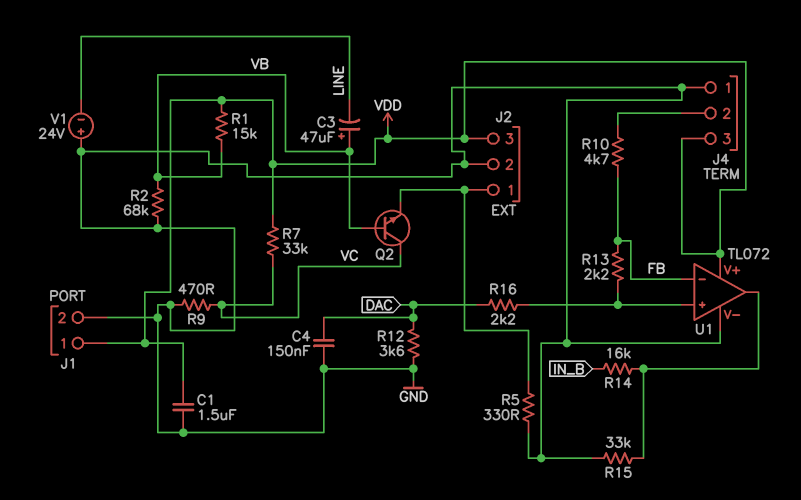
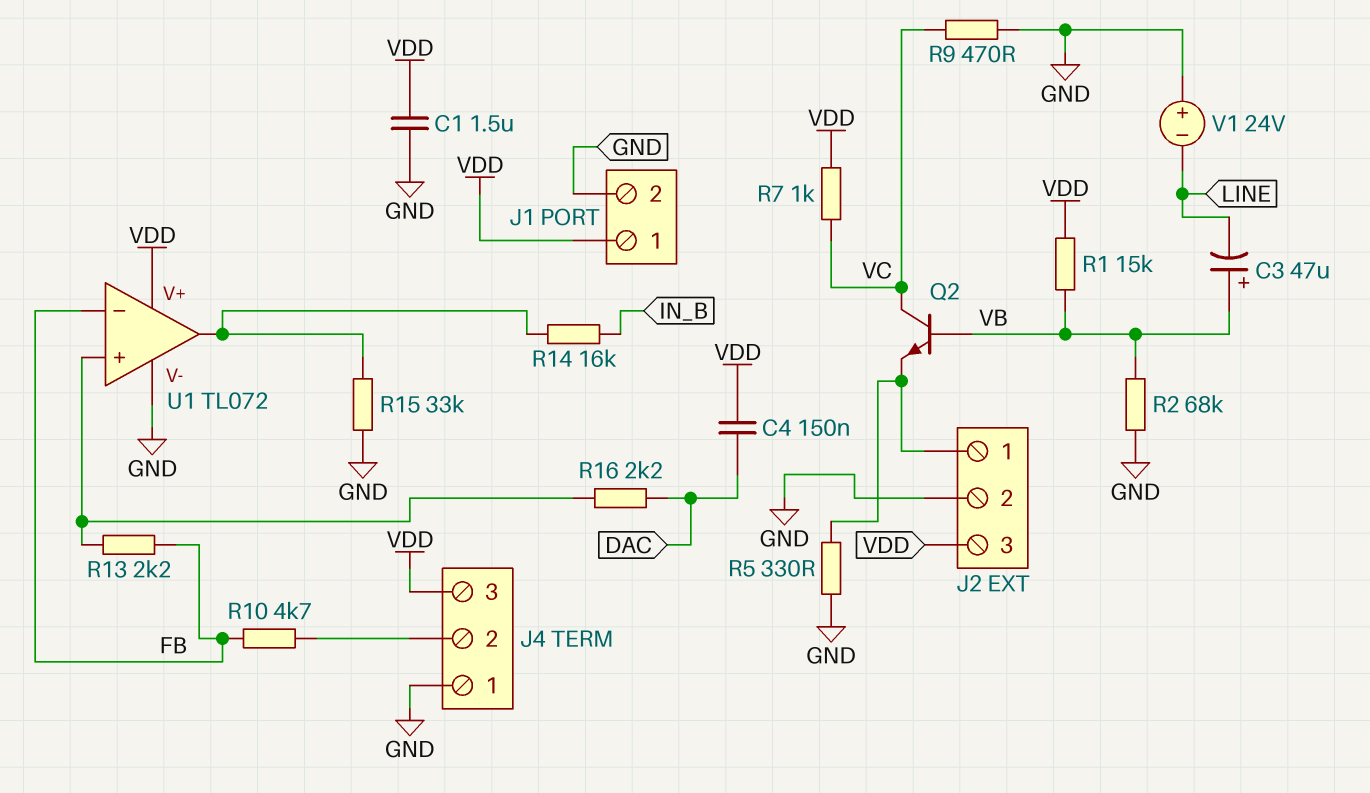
C4: 150nF (DAC, GND) -> 150nF (DAC, VDD)
R7: 33k (VC, VDD) -> 1k (VC, VDD)
R12: 3.6k (DAC, GND) -> none

